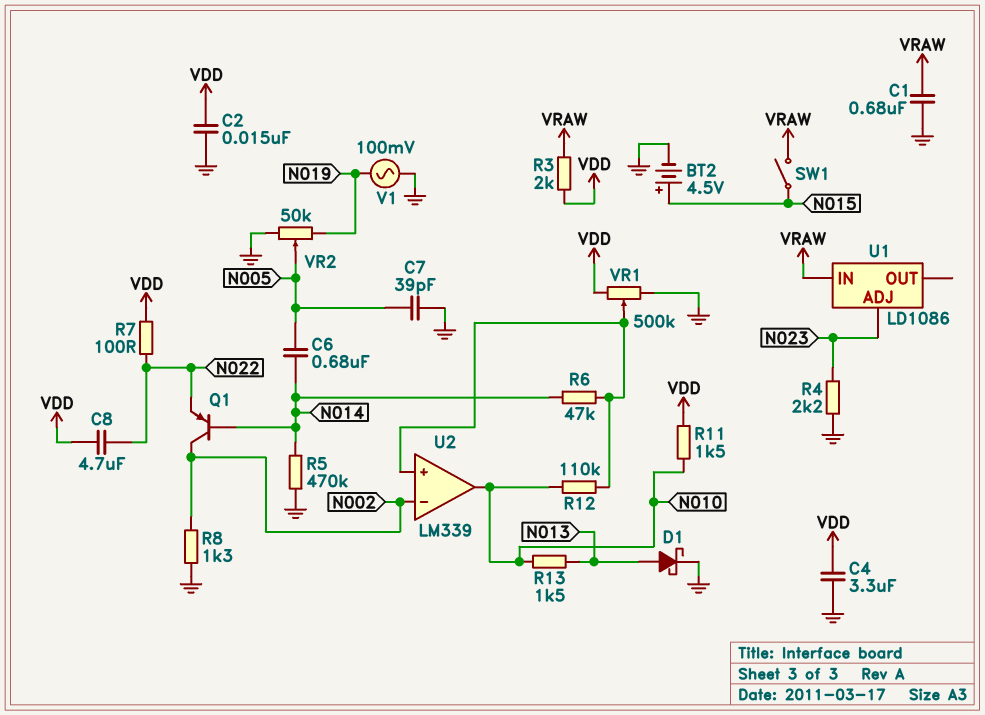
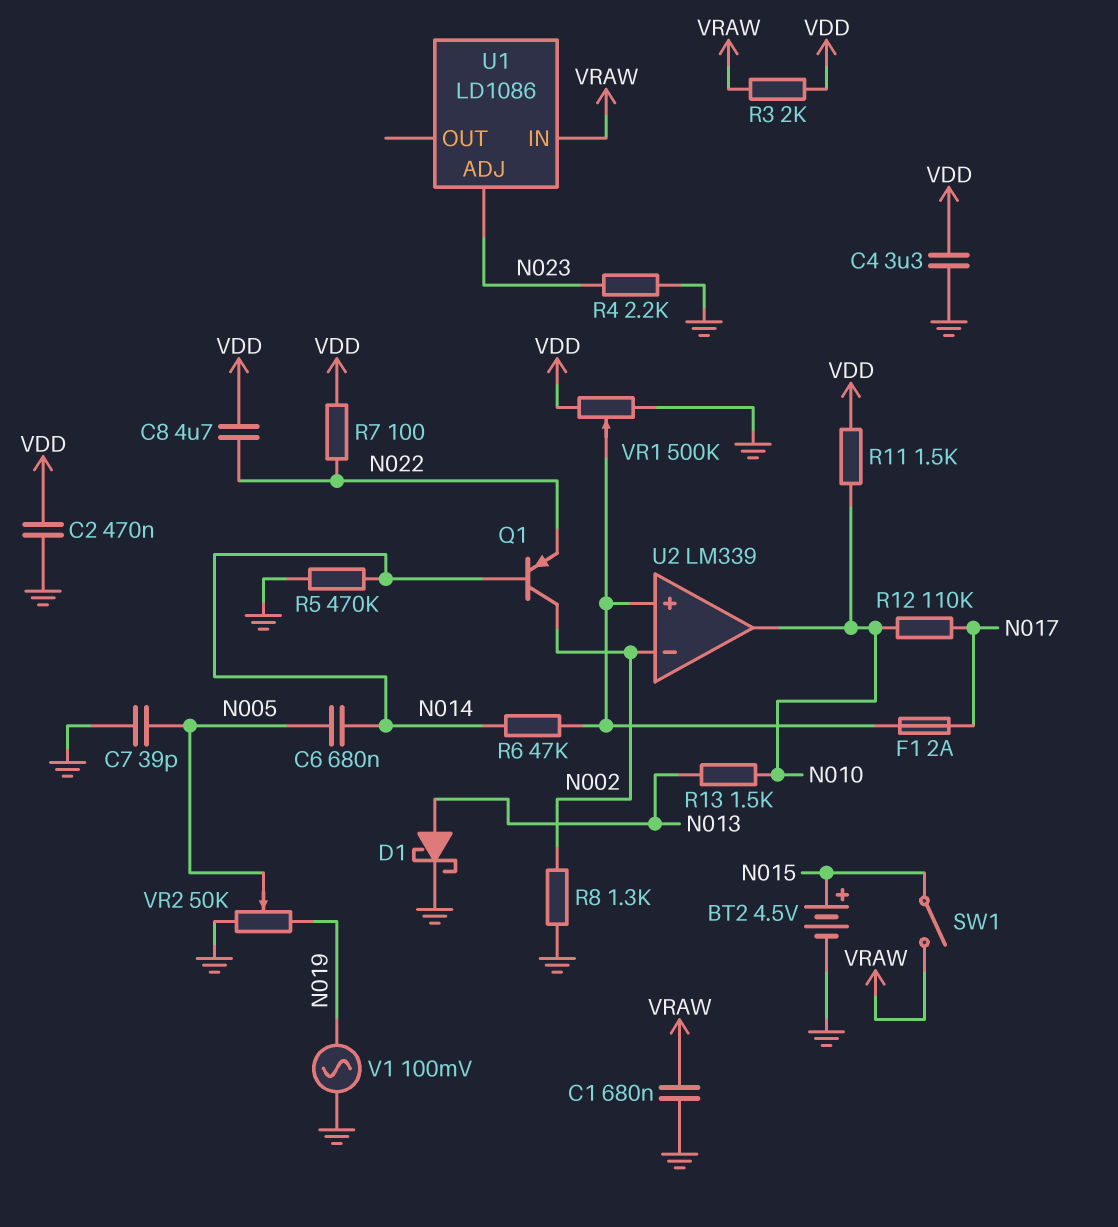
C2: 15nF (GND, VDD) -> 470nF (GND, VDD)
F1: none -> 2A (N017, U2/in+)
R12: 110k (N010, U2/in+) -> 110k (N010, N017)

